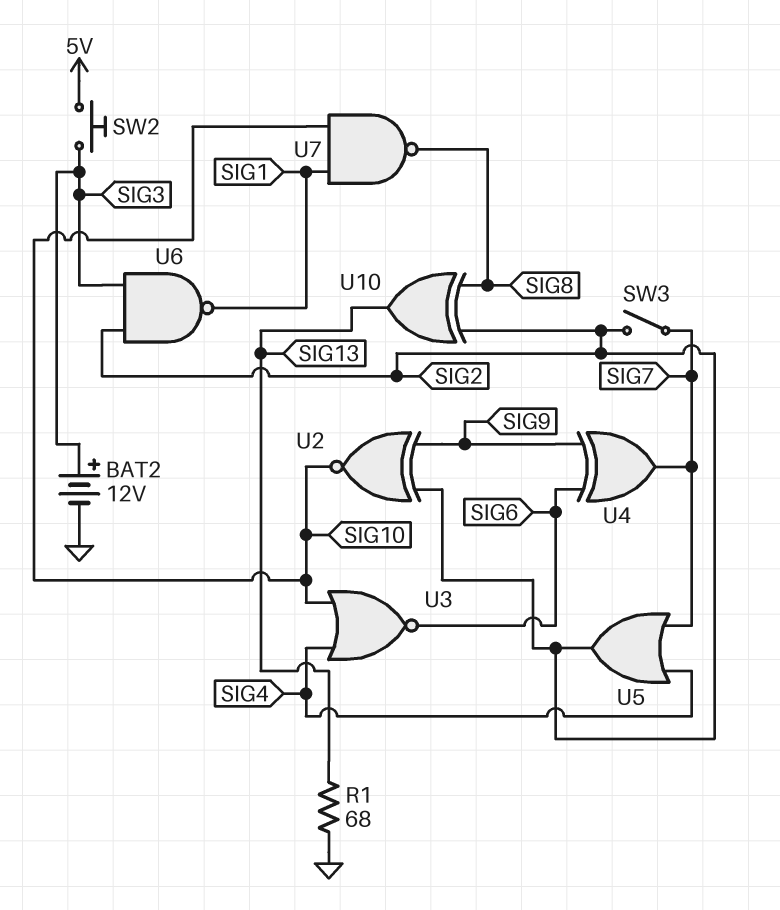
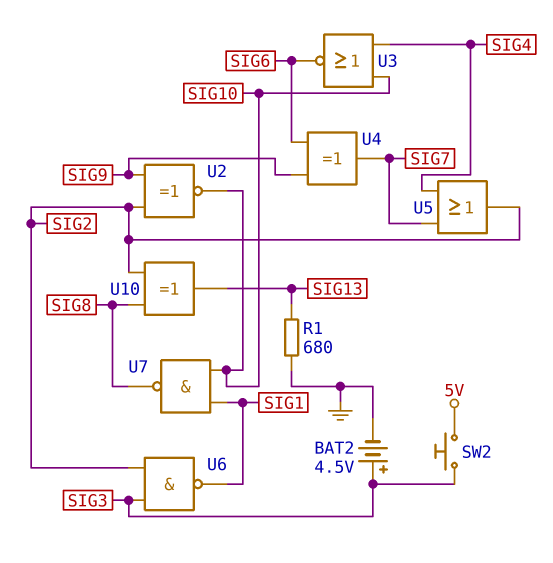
BAT2: 12V (plus SIG3, minus GND) -> 4.5V (plus SIG3, minus GND)
R1: 68 (GND, SIG13) -> 680 (GND, SIG13)
SW3: switch (SIG2, SIG7) -> none

